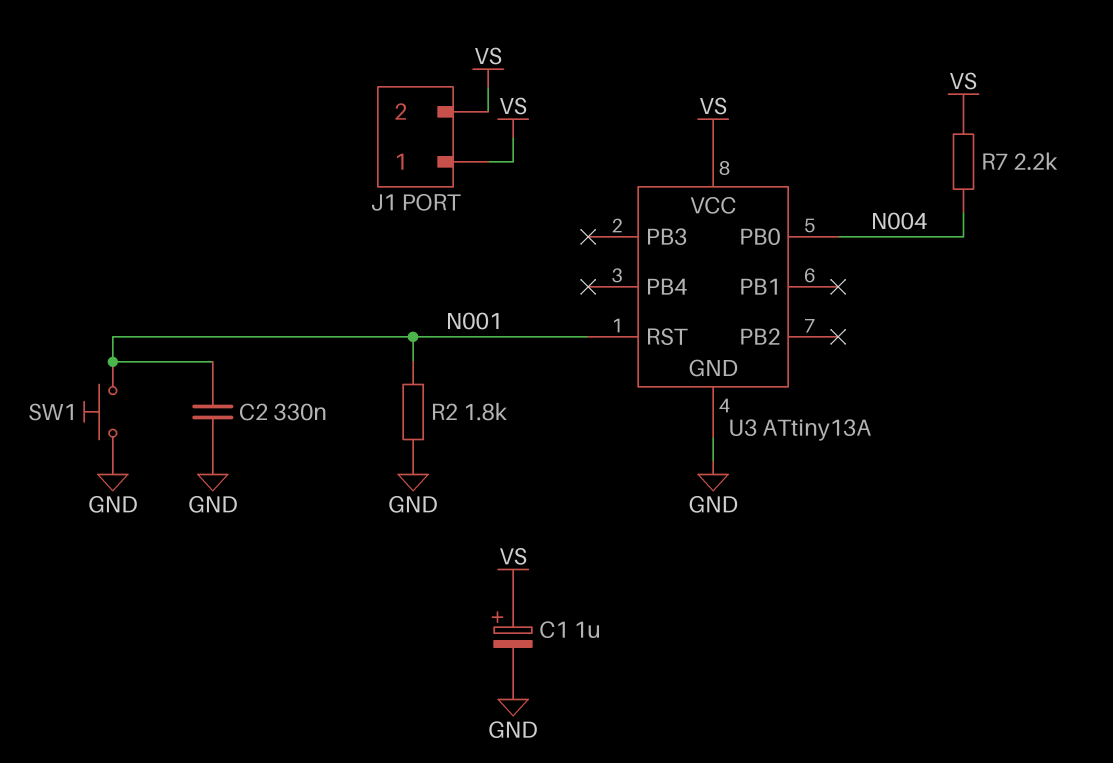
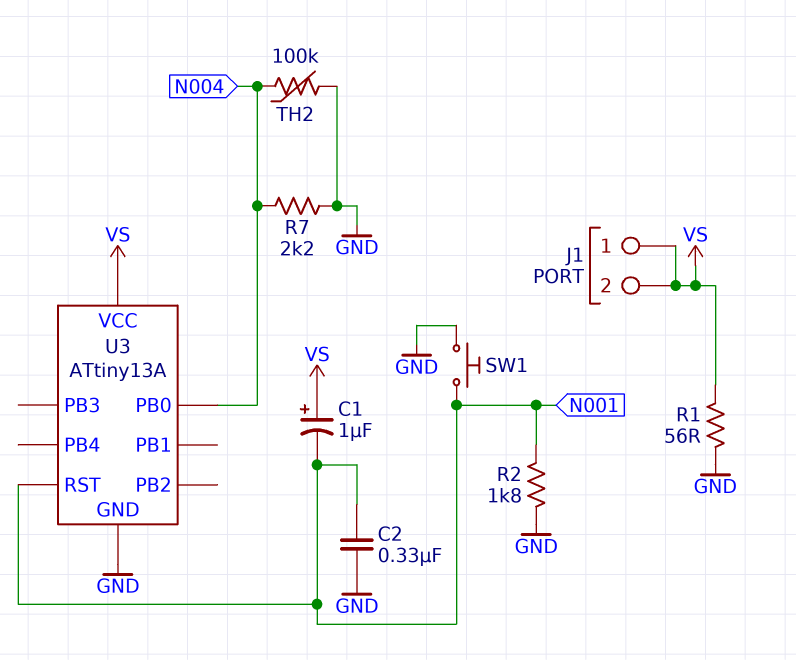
C1: 1uF (plus VS, minus GND) -> 1uF (plus VS, minus N001)
R1: none -> 56 (GND, VS)
R7: 2.2k (N004, VS) -> 2.2k (GND, N004)
TH2: none -> 100k (GND, N004)

